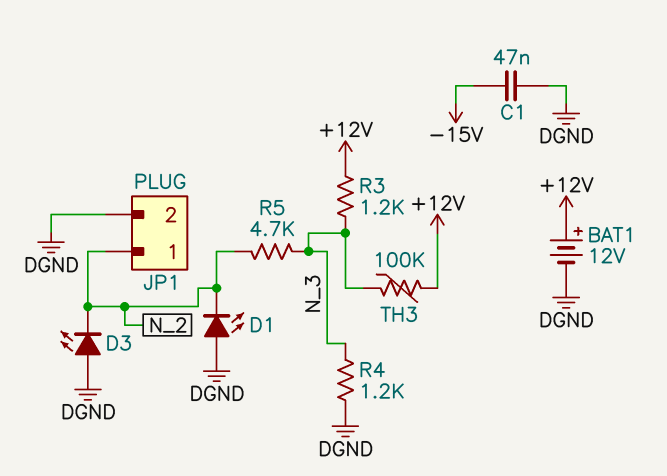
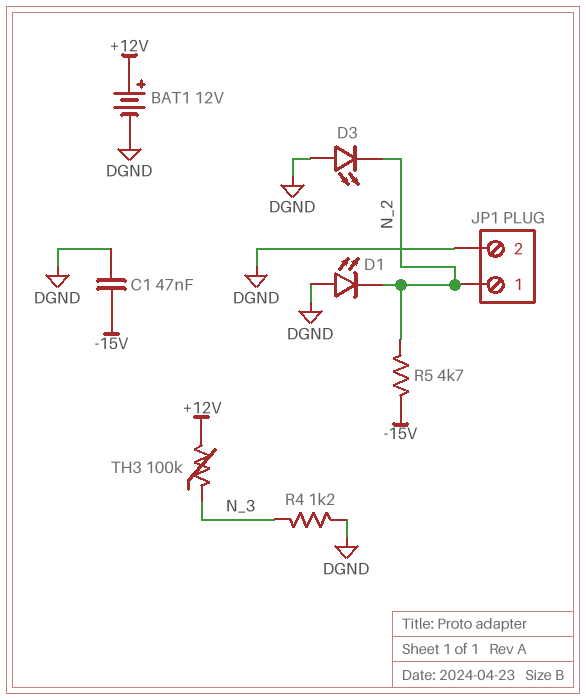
R3: 1.2k (+12V, N_3) -> none
R5: 4.7k (N_2, N_3) -> 4.7k (-15V, N_2)

